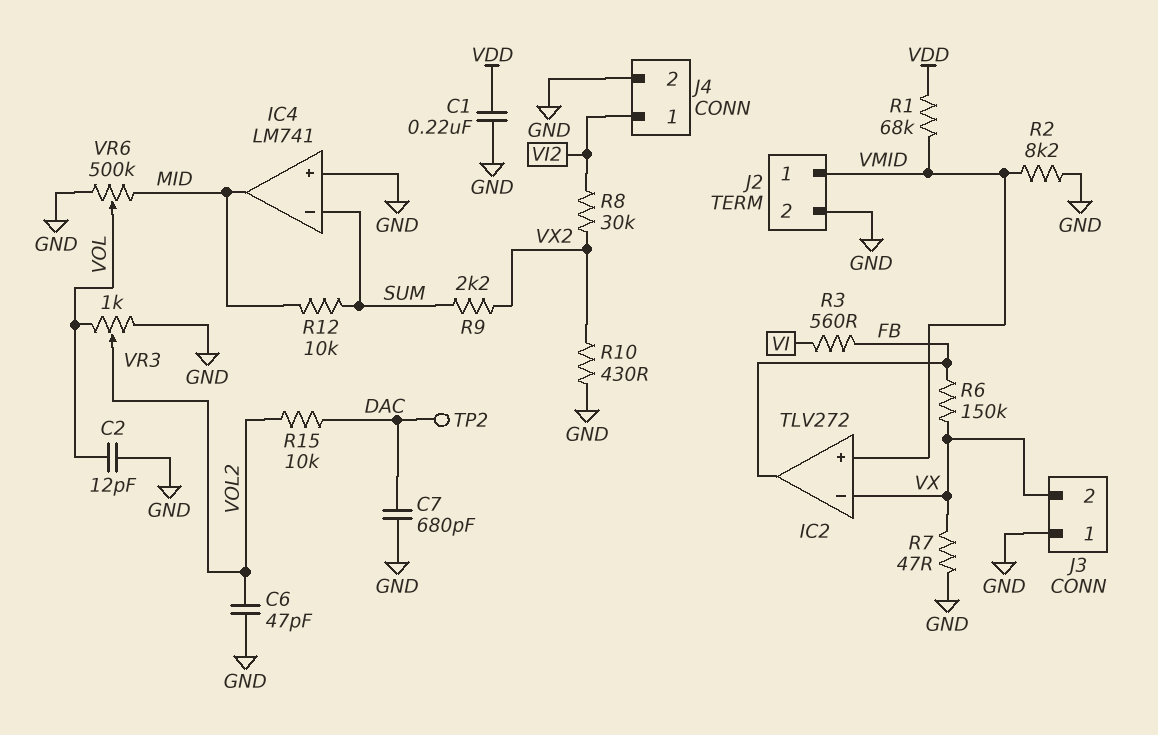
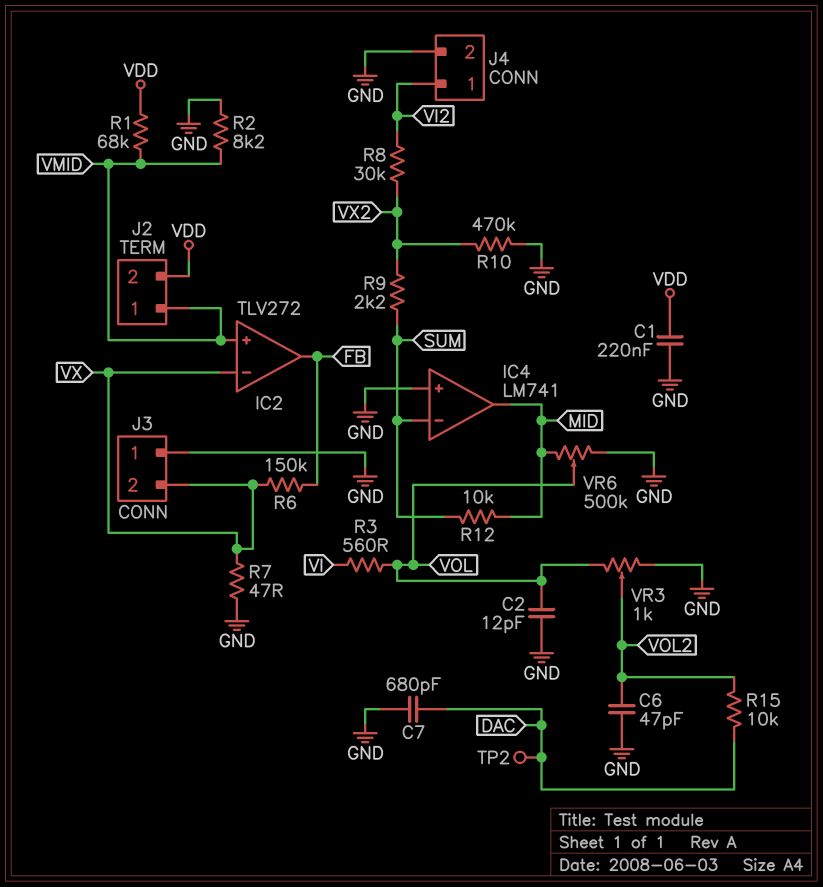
J2 pin 2: GND -> VDD
R3: 560 (FB, VI) -> 560 (VI, VOL)
R10: 430 (GND, VX2) -> 470k (GND, VX2)

